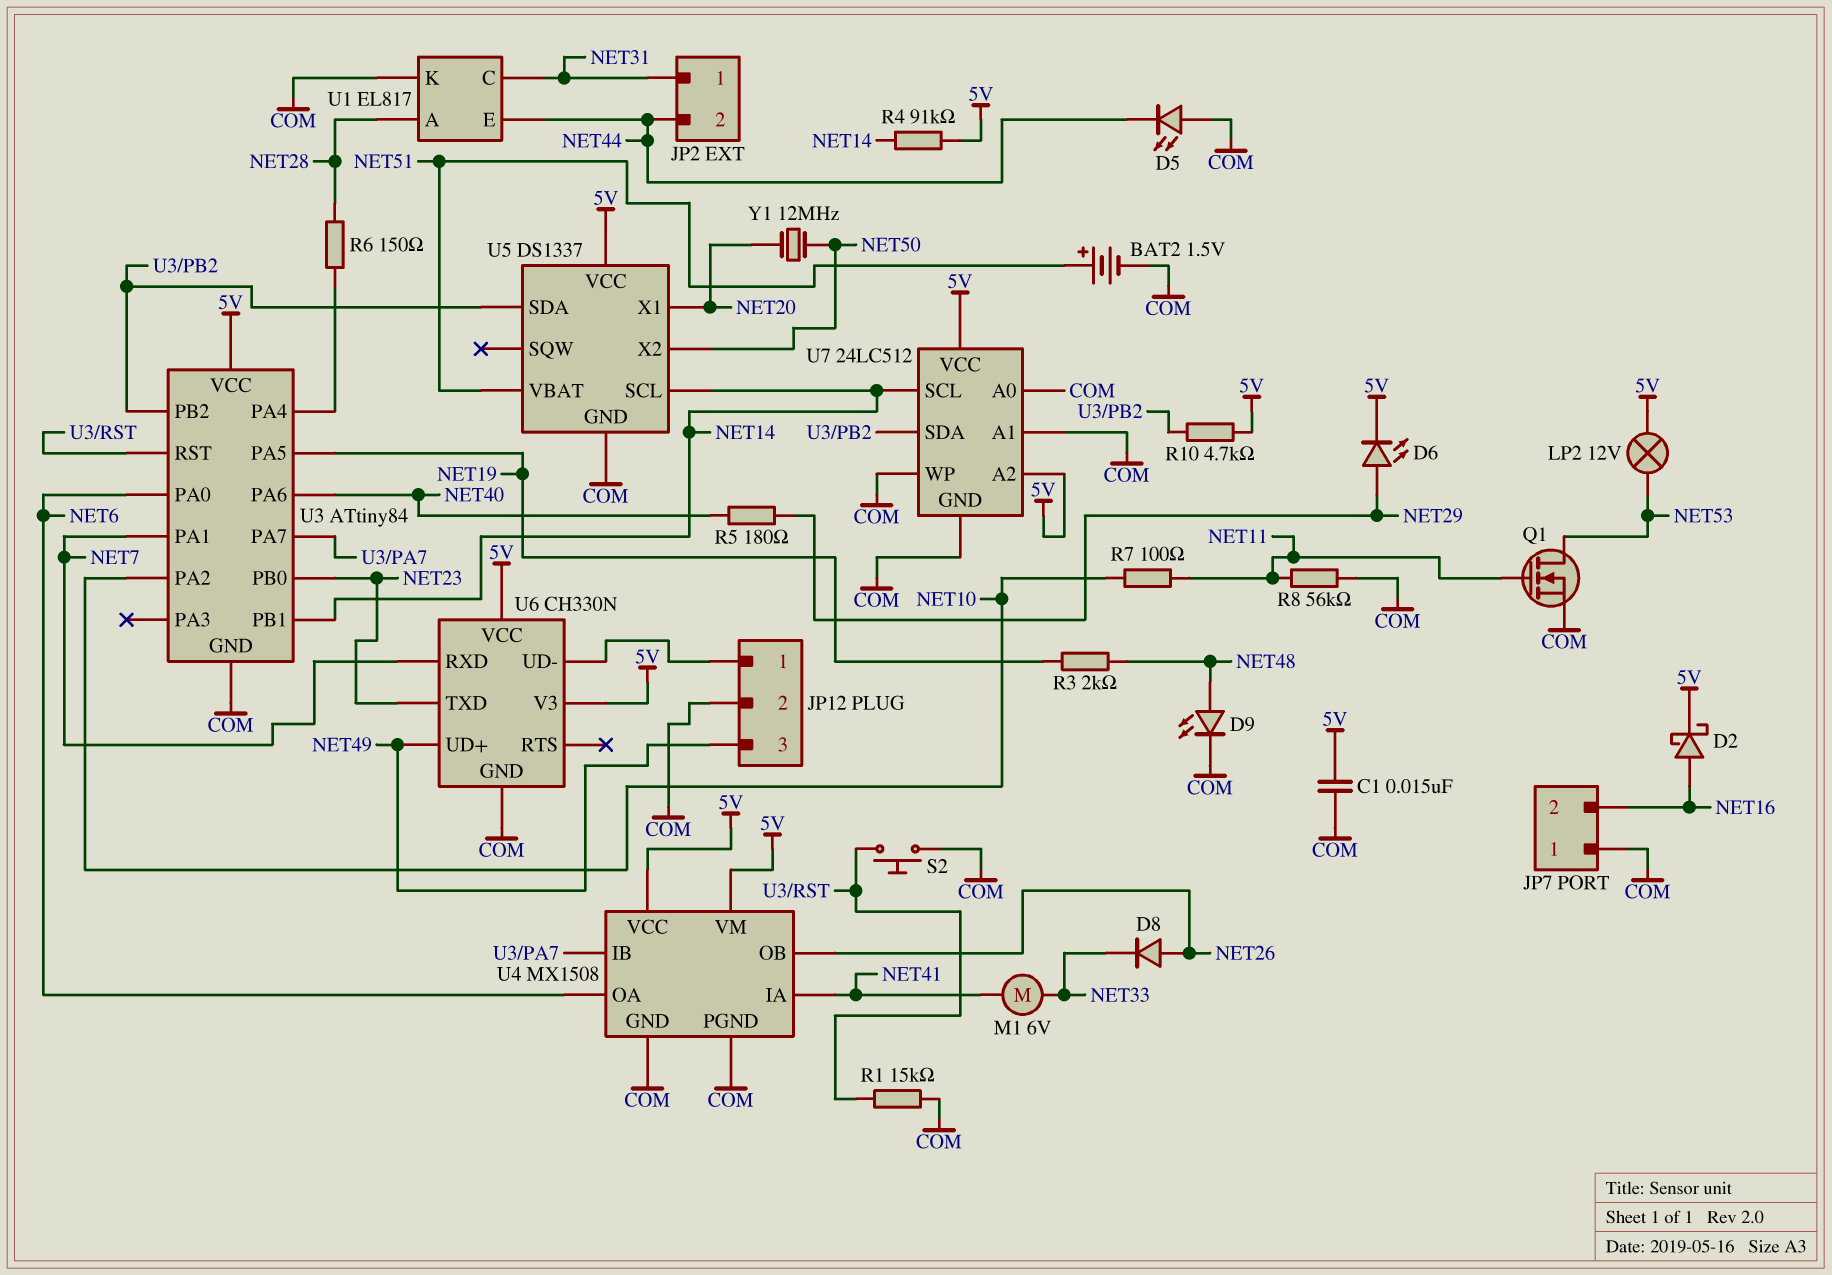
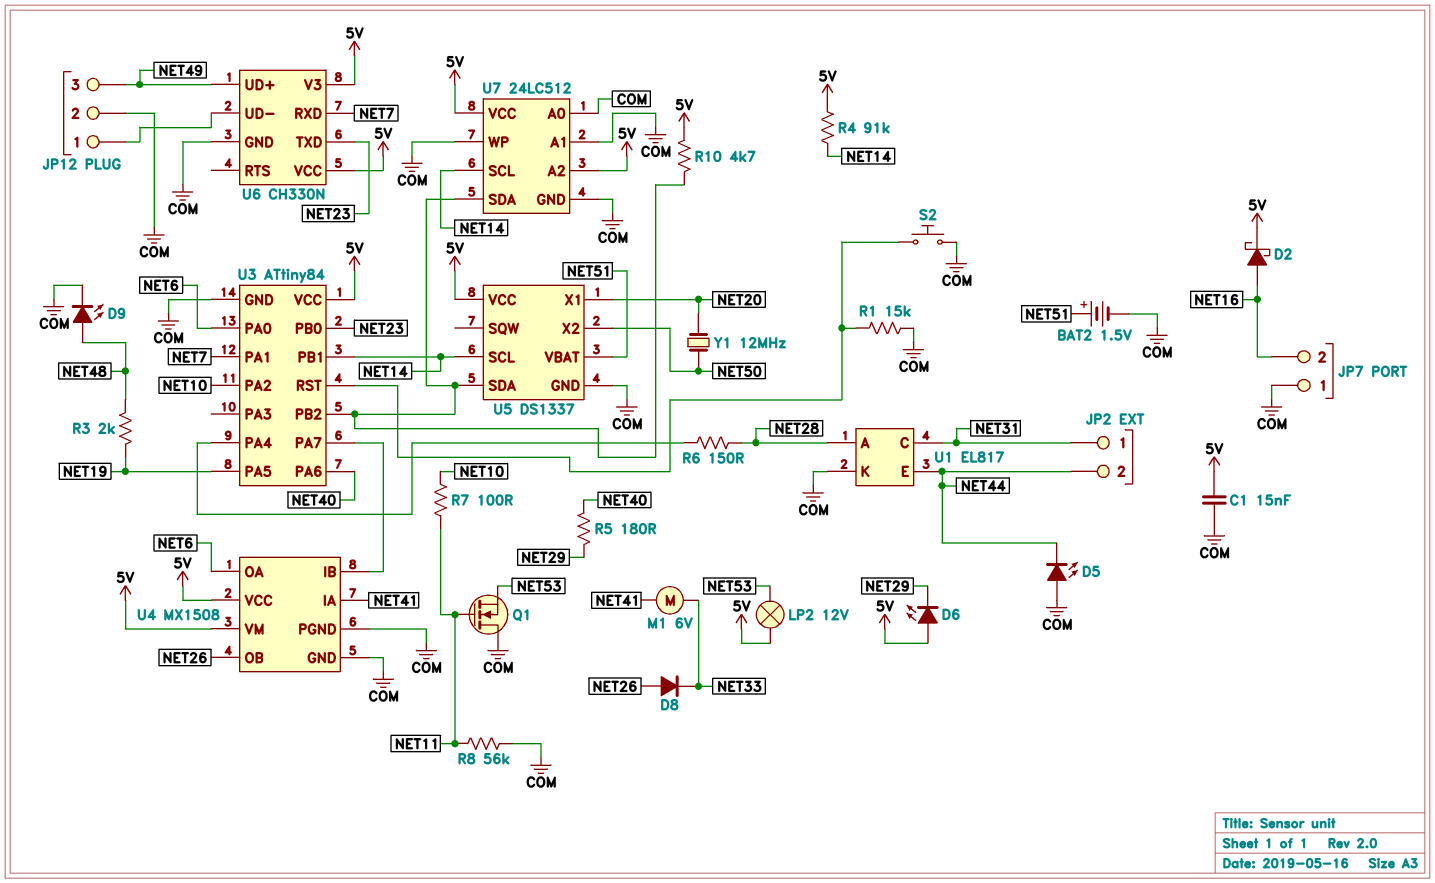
D6: LED (A NET29, K 5V) -> LED (A 5V, K NET29)
Q1: NMOS (G NET11, D NET53, S COM) -> NMOS (G NET11, D COM, S NET53)

